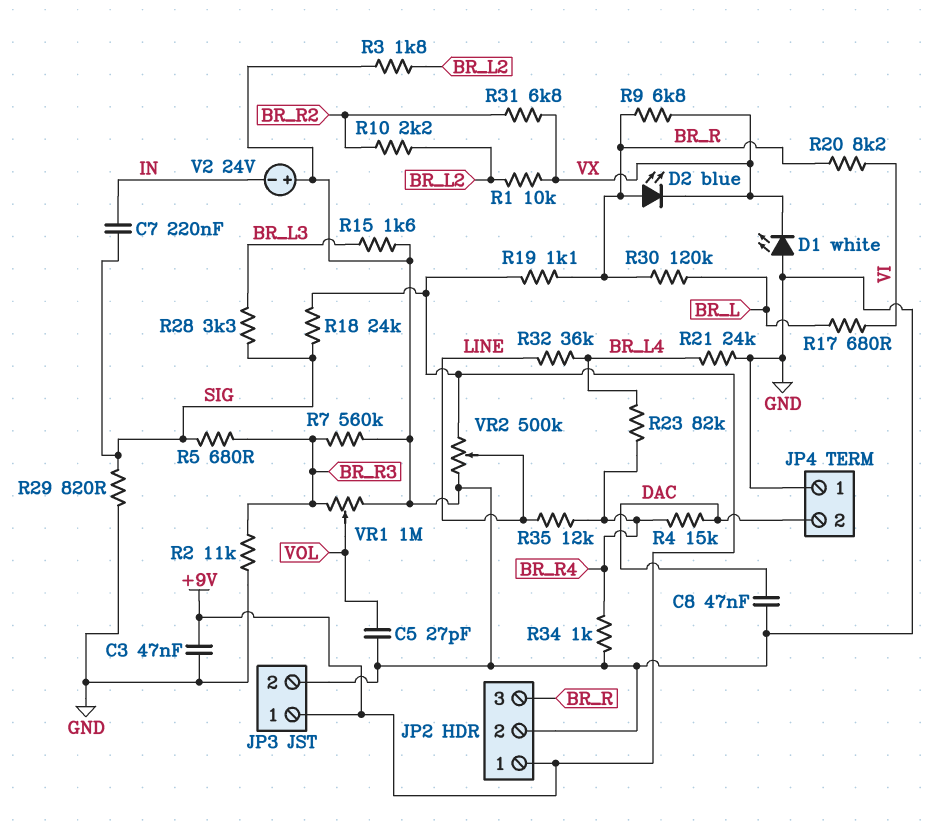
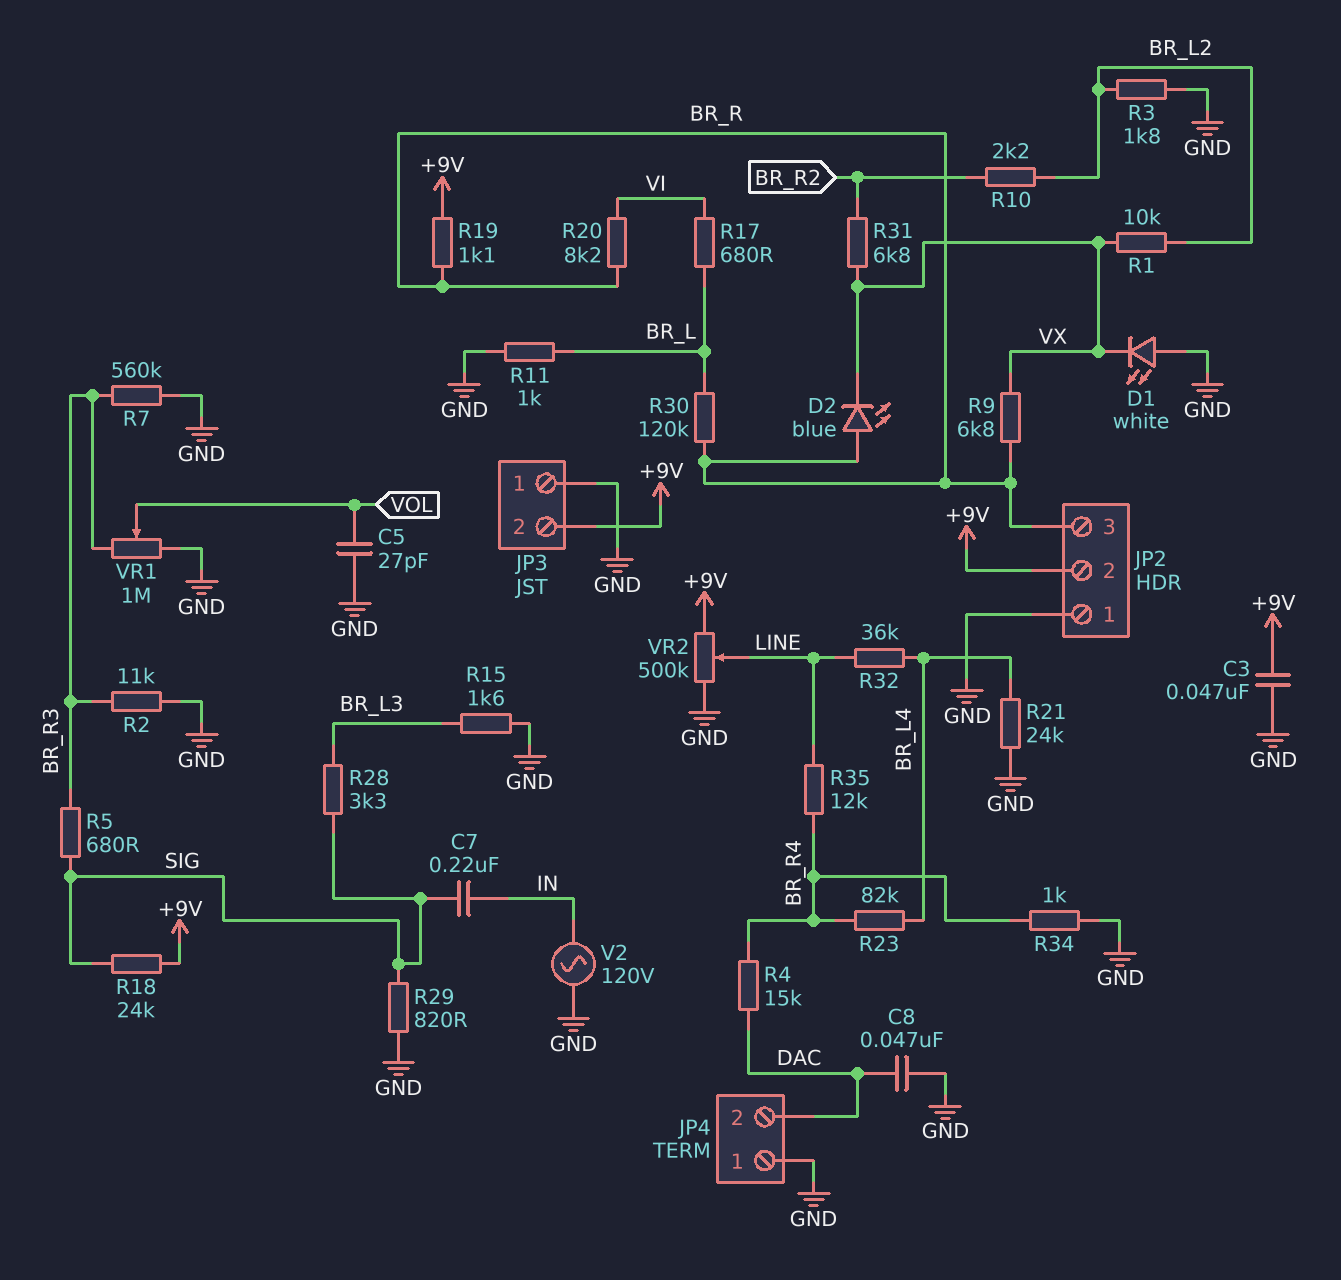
JP2 pin 1: +9V -> GND
JP2 pin 2: GND -> +9V
JP3 pin 1: +9V -> GND
JP3 pin 2: GND -> +9V
R11: none -> 1k (BR_L, GND)
V2: 24V (plus GND, minus IN) -> AC 120V (GND, IN)

